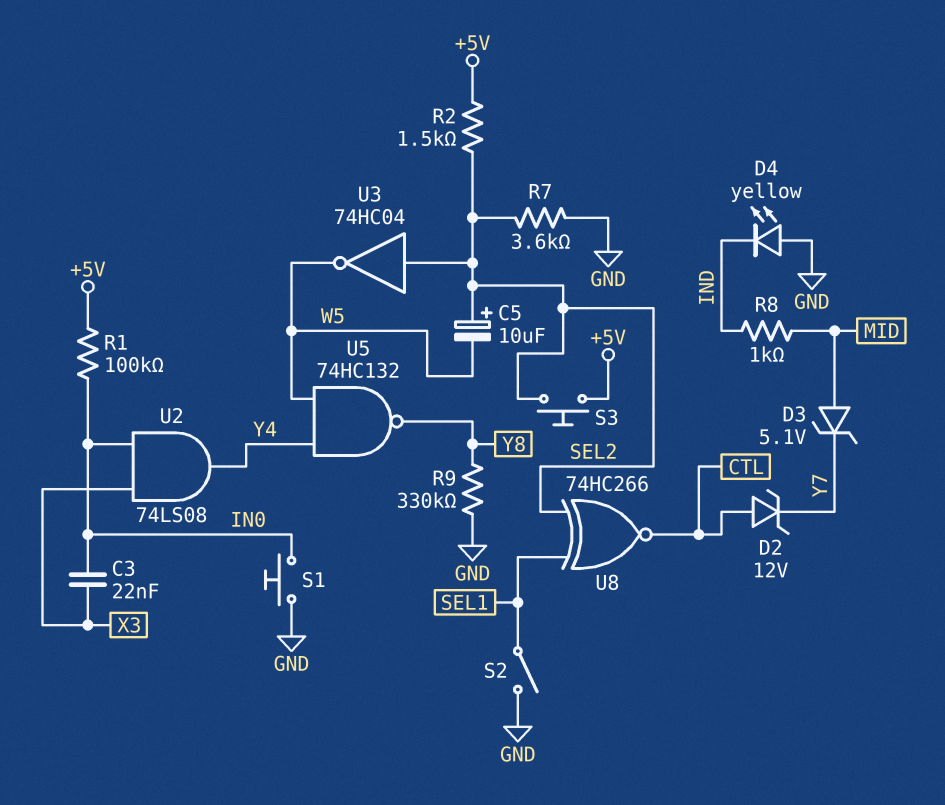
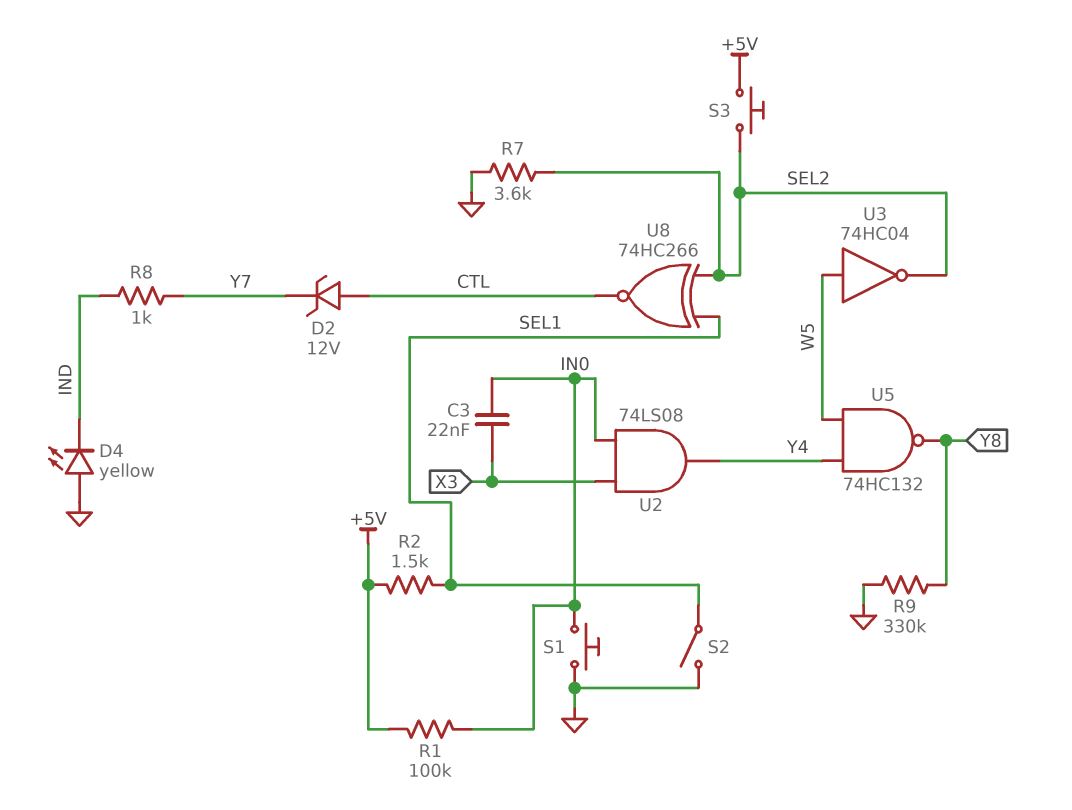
C5: 10uF (plus SEL2, minus W5) -> none
D3: zener 5.1V (A MID, K Y7) -> none
R2: 1.5k (+5V, SEL2) -> 1.5k (+5V, SEL1)
R8: 1k (IND, MID) -> 1k (IND, Y7)
U3: NOT 74HC04 (in SEL2, out W5) -> NOT 74HC04 (in W5, out SEL2)

